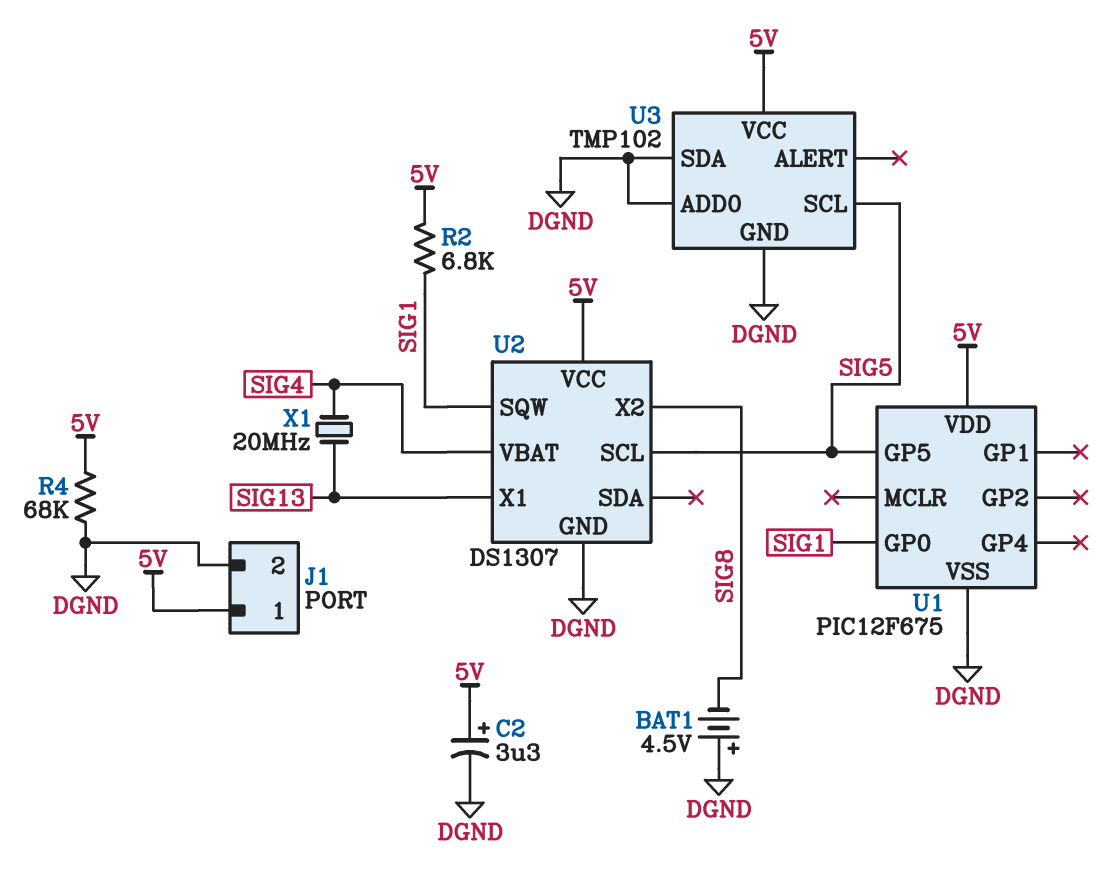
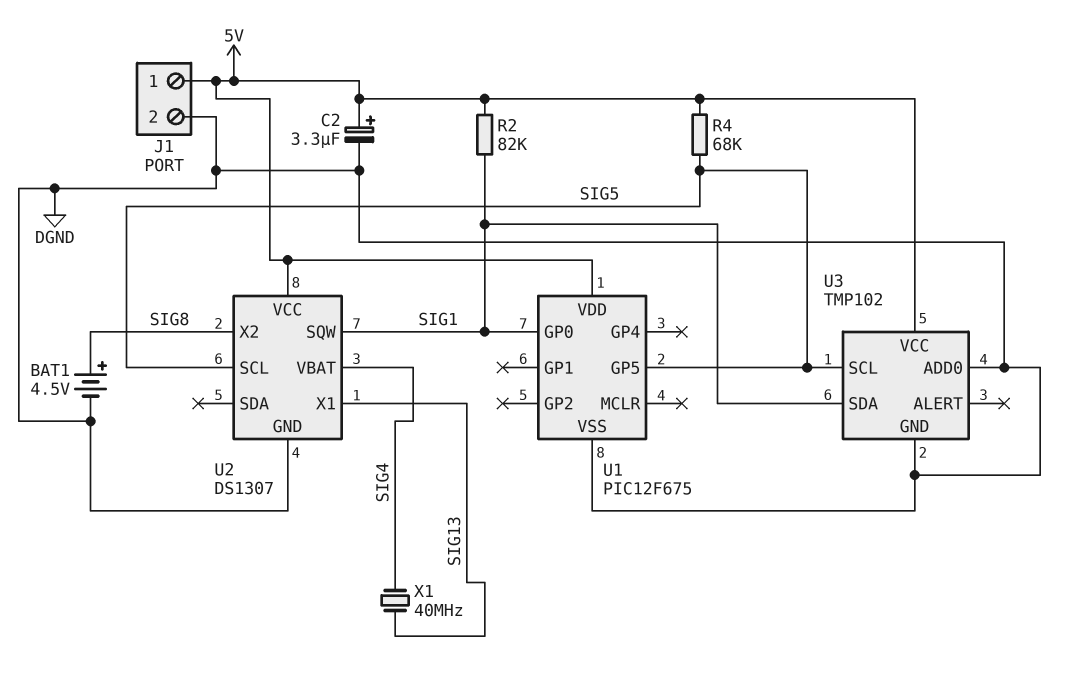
BAT1: 4.5V (plus DGND, minus SIG8) -> 4.5V (plus SIG8, minus DGND)
R2: 6.8k (5V, SIG1) -> 82k (5V, SIG1)
R4: 68k (5V, DGND) -> 68k (5V, SIG5)
U3 pin SDA: DGND -> SIG1
X1: 20MHz (SIG4, SIG13) -> 40MHz (SIG4, SIG13)

